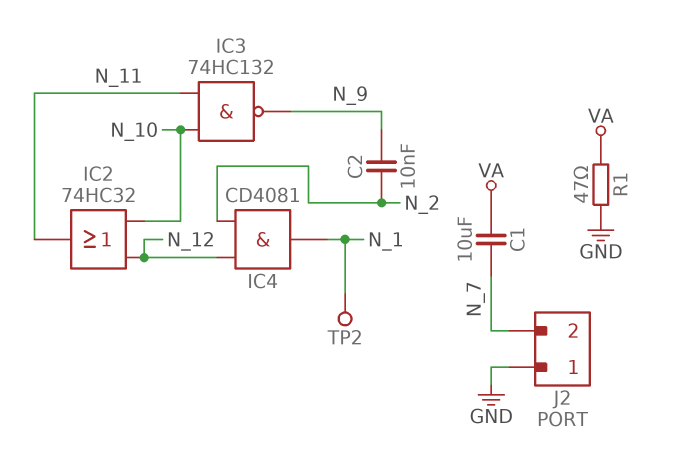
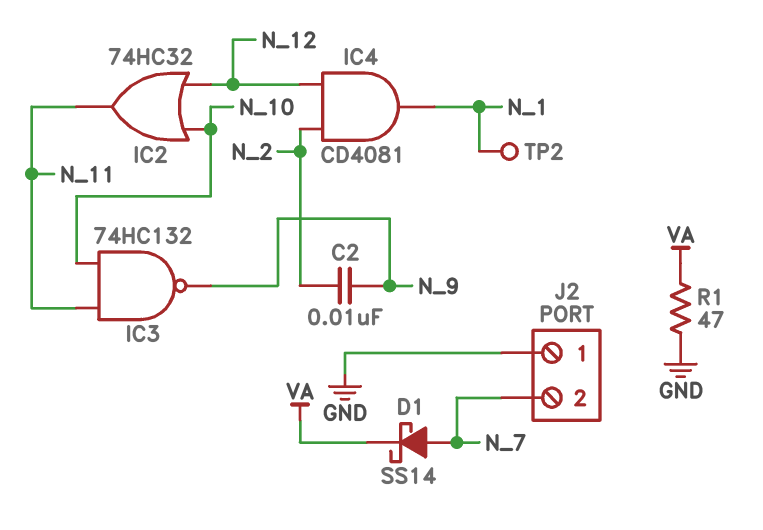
C1: 10uF (N_7, VA) -> none
D1: none -> schottky SS14 (A N_7, K VA)

